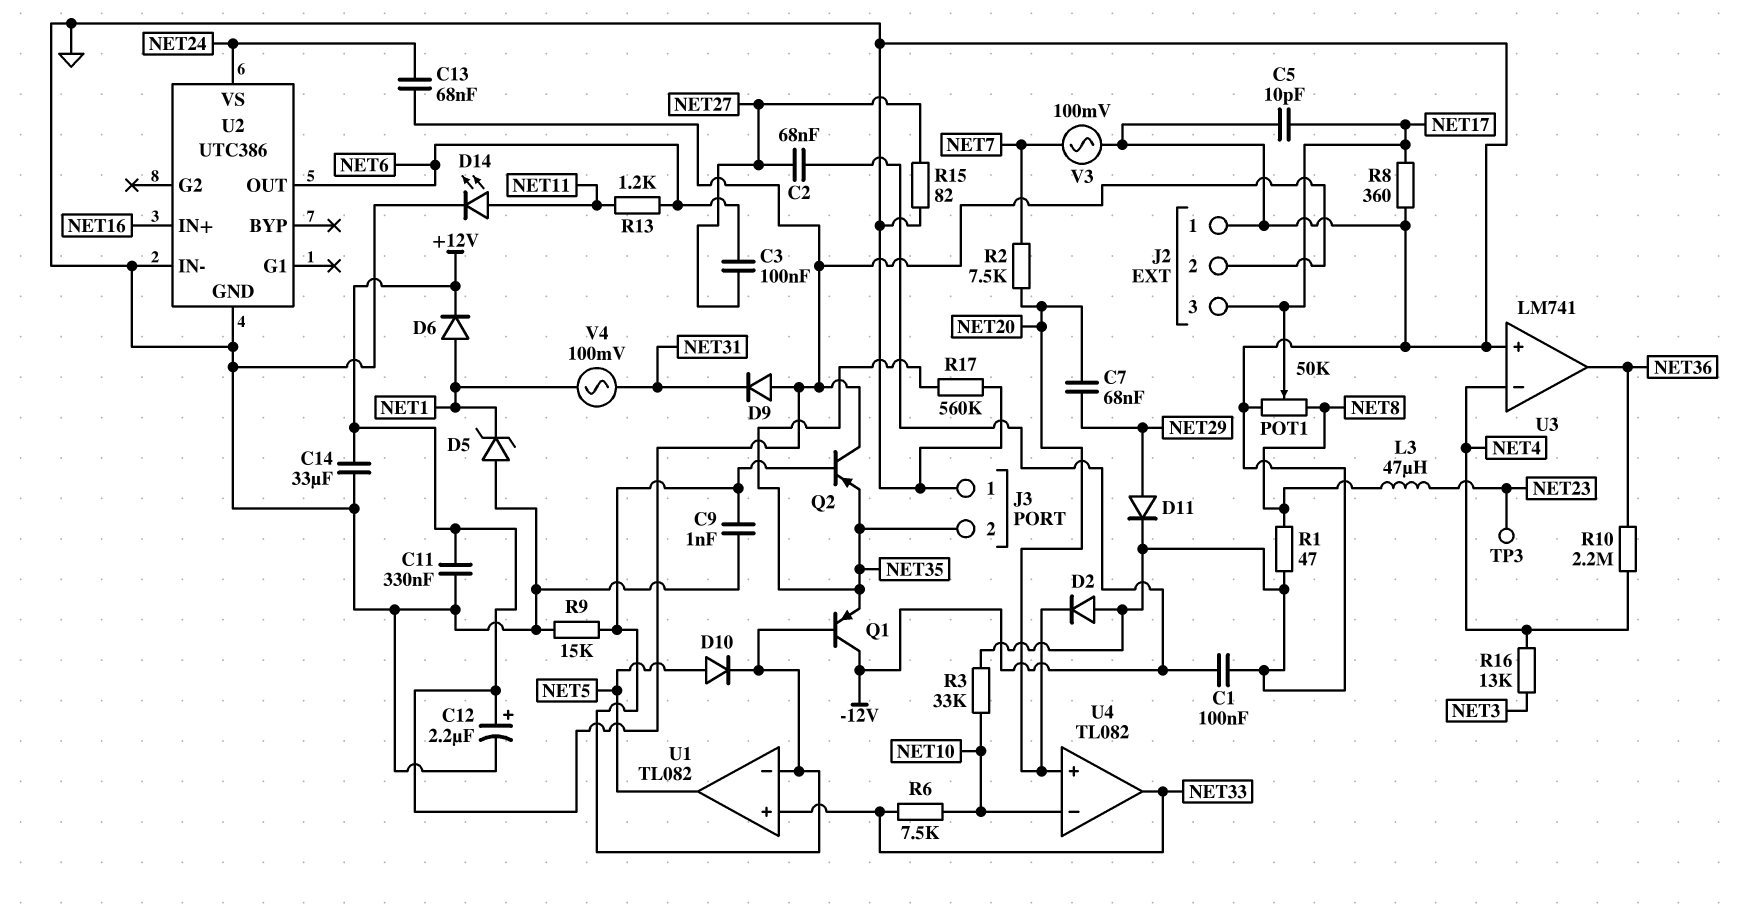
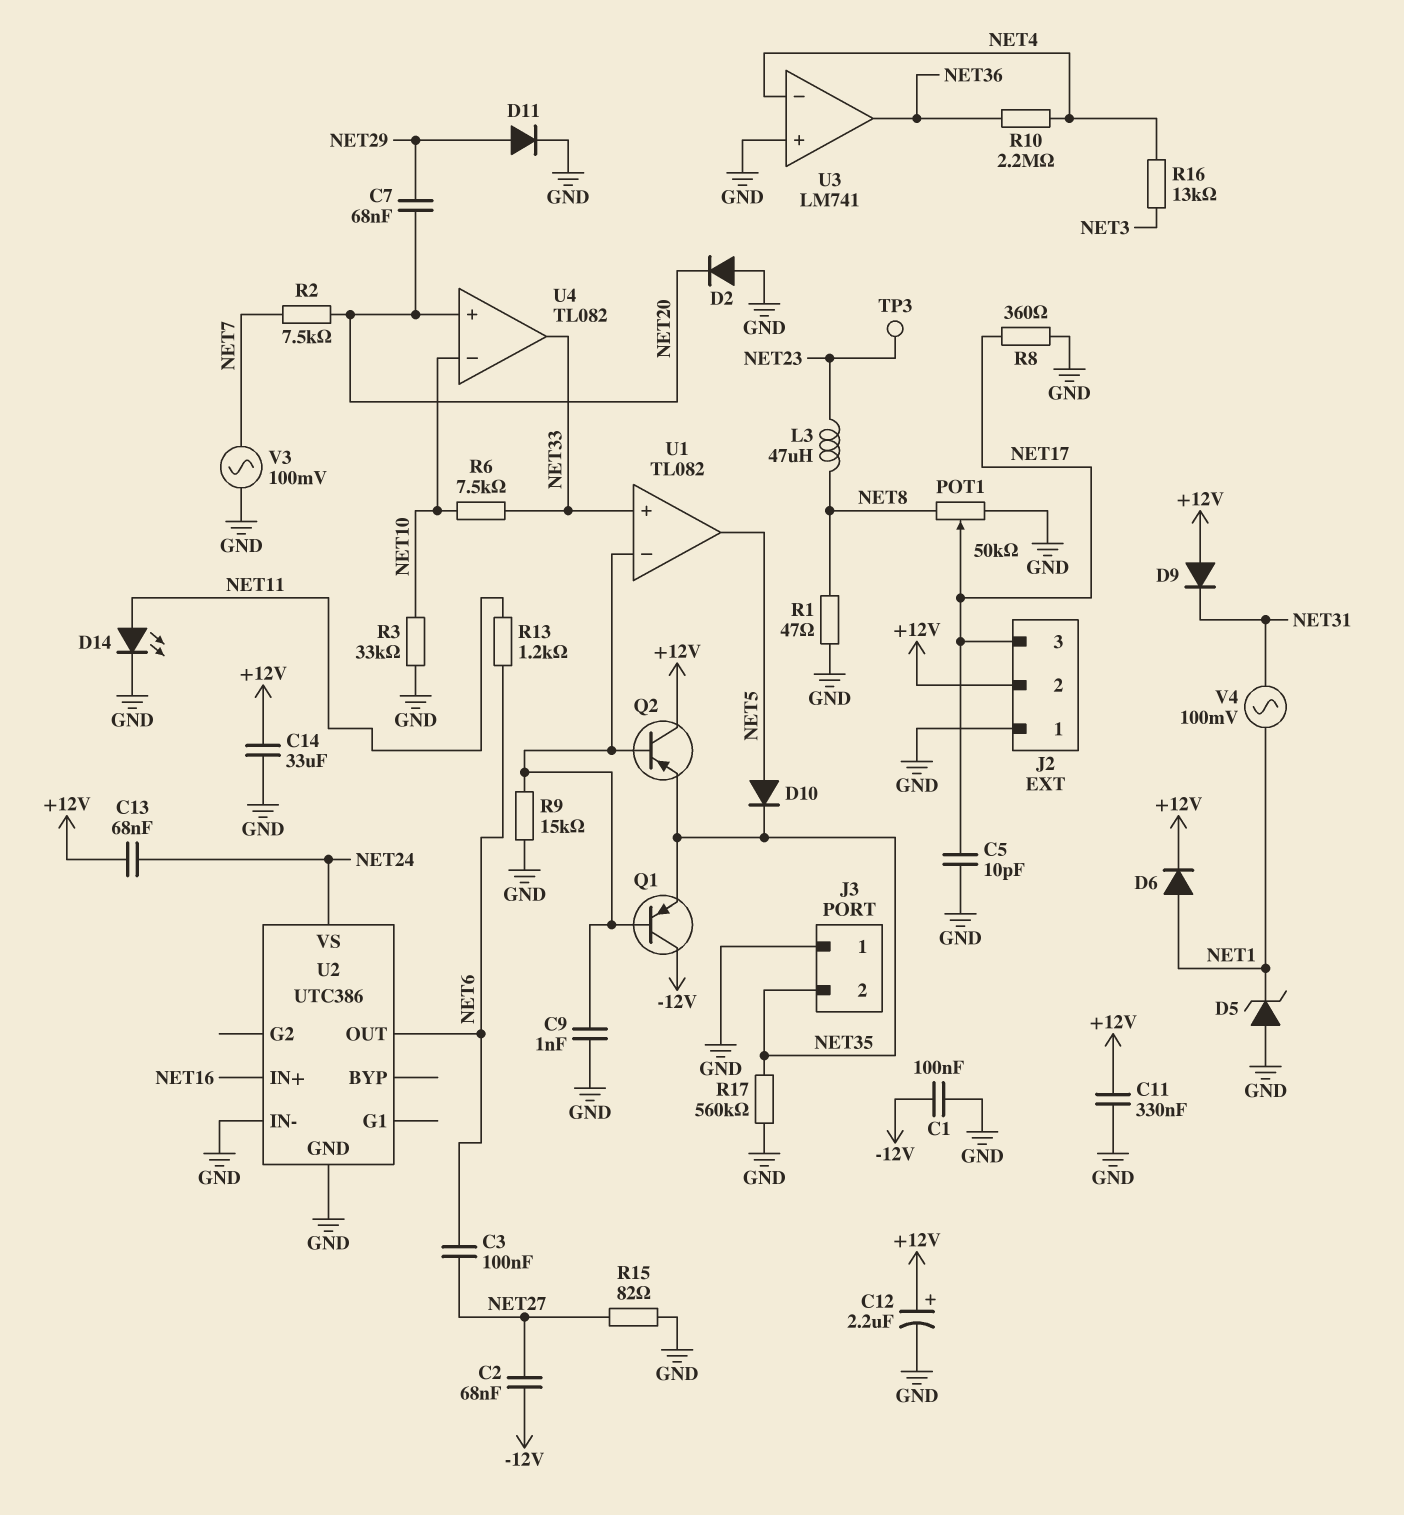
D10: diode (A NET5, K U1/in-) -> diode (A NET5, K NET35)

